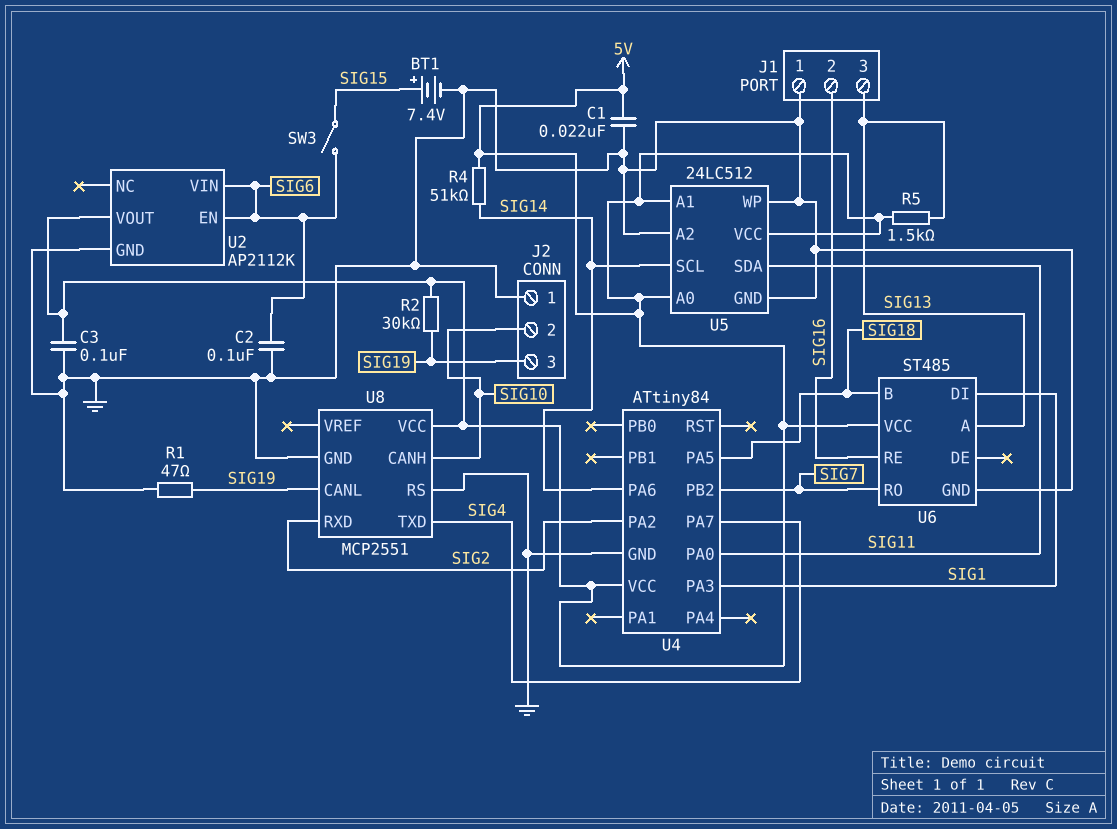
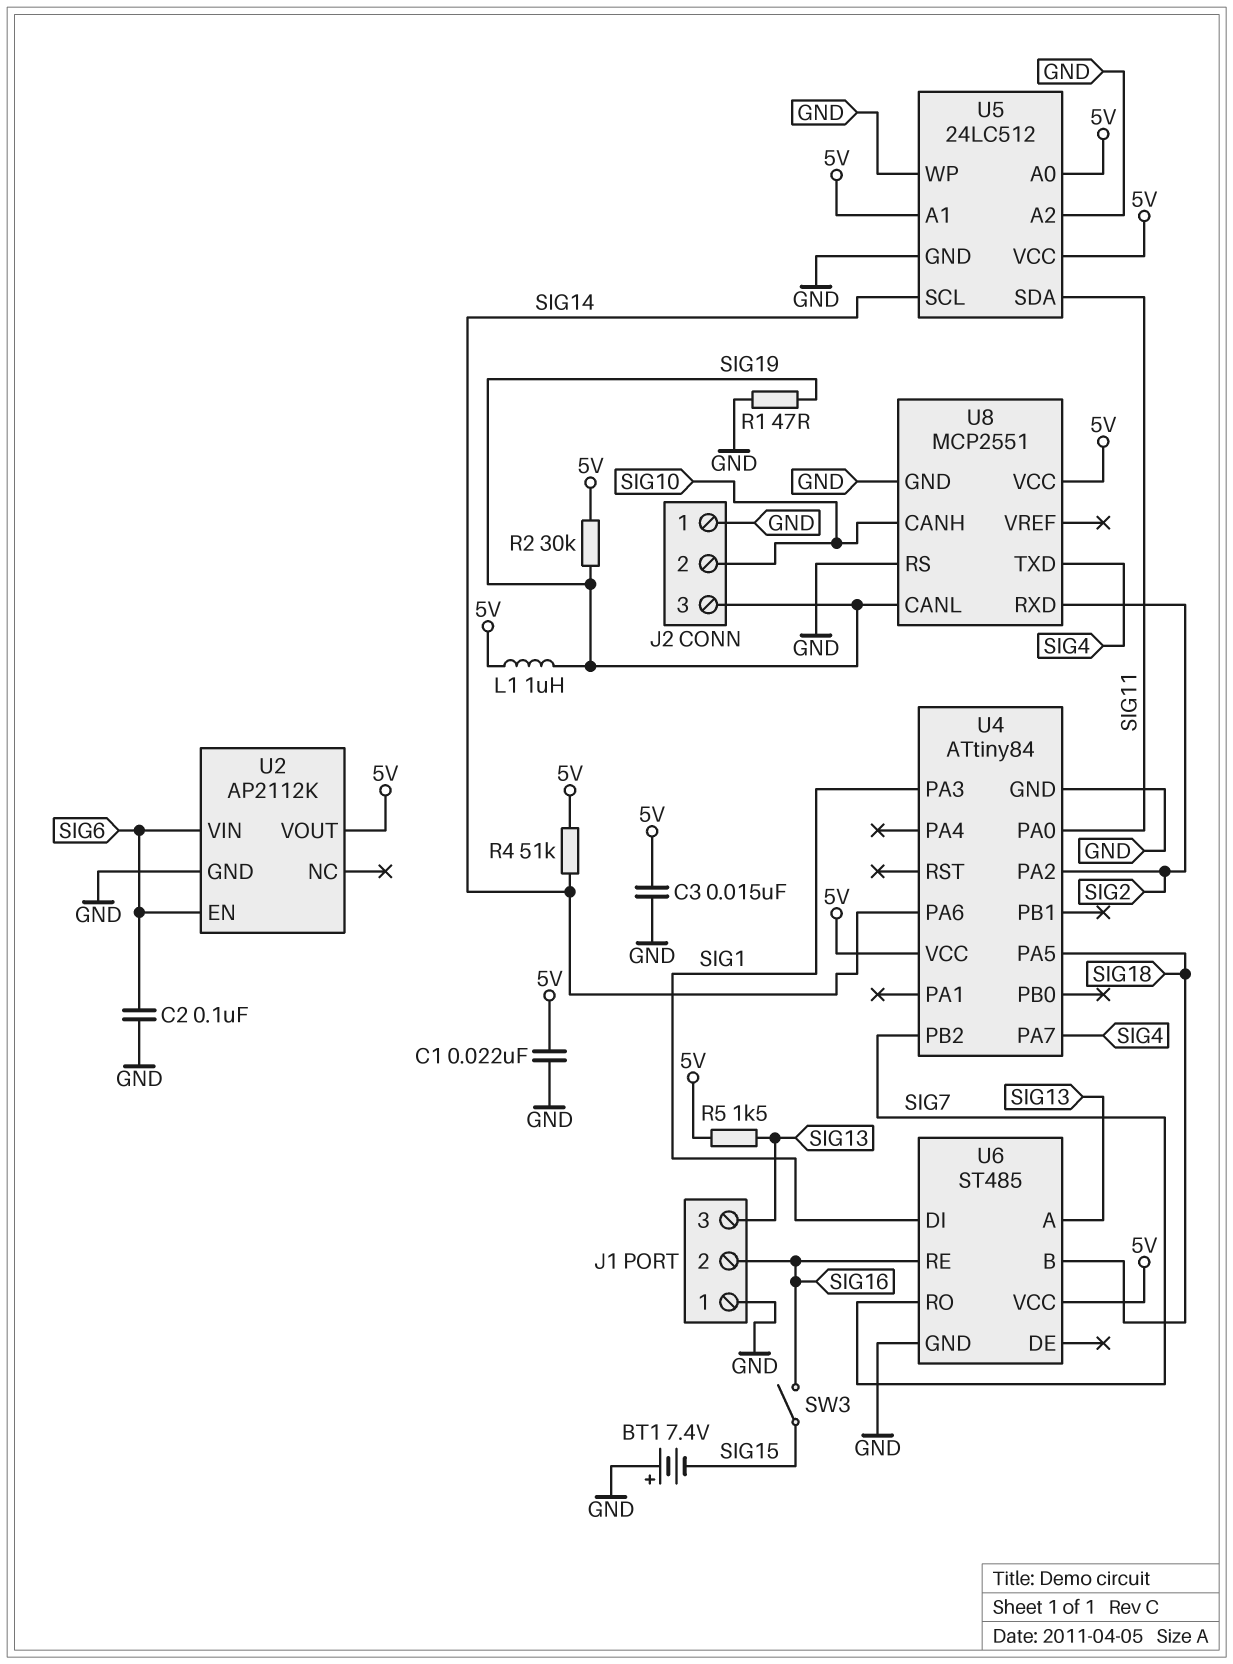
BT1: 7.4V (plus SIG15, minus GND) -> 7.4V (plus GND, minus SIG15)
C3: 100nF (5V, GND) -> 15nF (5V, GND)
L1: none -> 1uH (5V, SIG19)
SW3: switch (SIG6, SIG15) -> switch (SIG15, SIG16)

